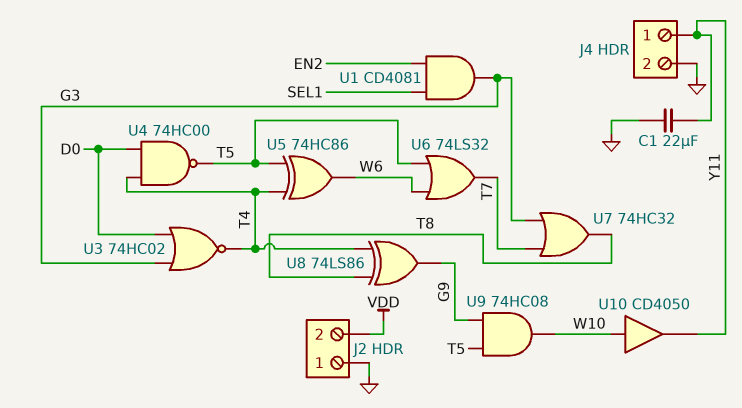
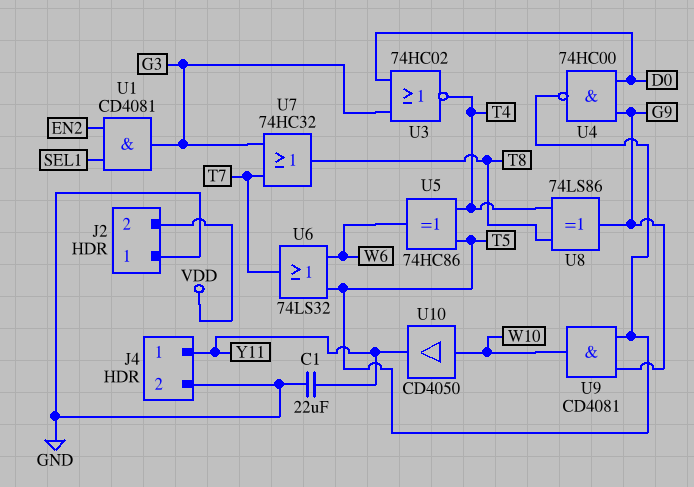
U4: NAND 74HC00 (in D0, in T4, out T5) -> NAND 74HC00 (in D0, in G9, out T5)
U9: AND 74HC08 (in G9, in T5, out W10) -> AND CD4081 (in G9, in T5, out W10)

